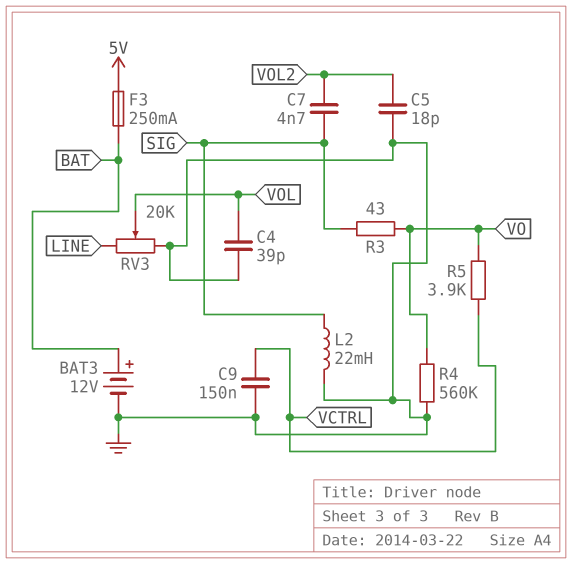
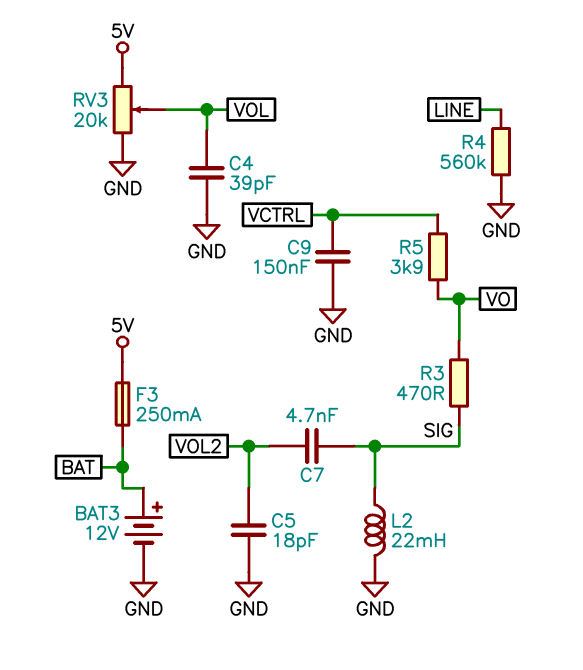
R3: 43 (SIG, VO) -> 470 (SIG, VO)
R4: 560k (GND, VO) -> 560k (GND, LINE)
RV3: 20k (GND, LINE, wiper VOL) -> 20k (5V, GND, wiper VOL)

